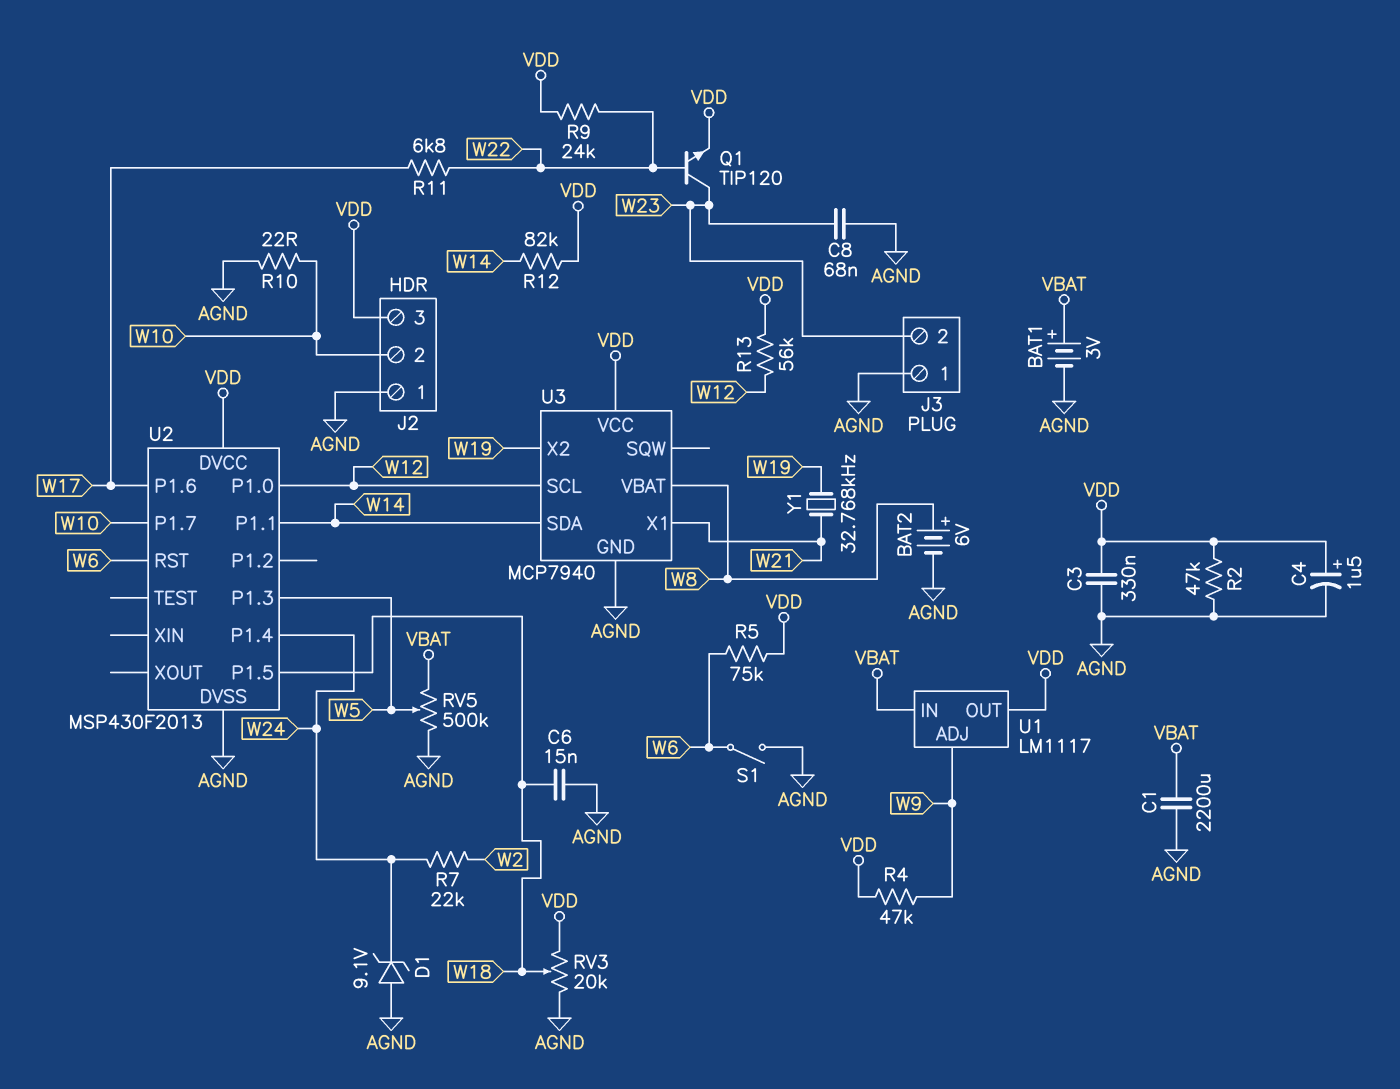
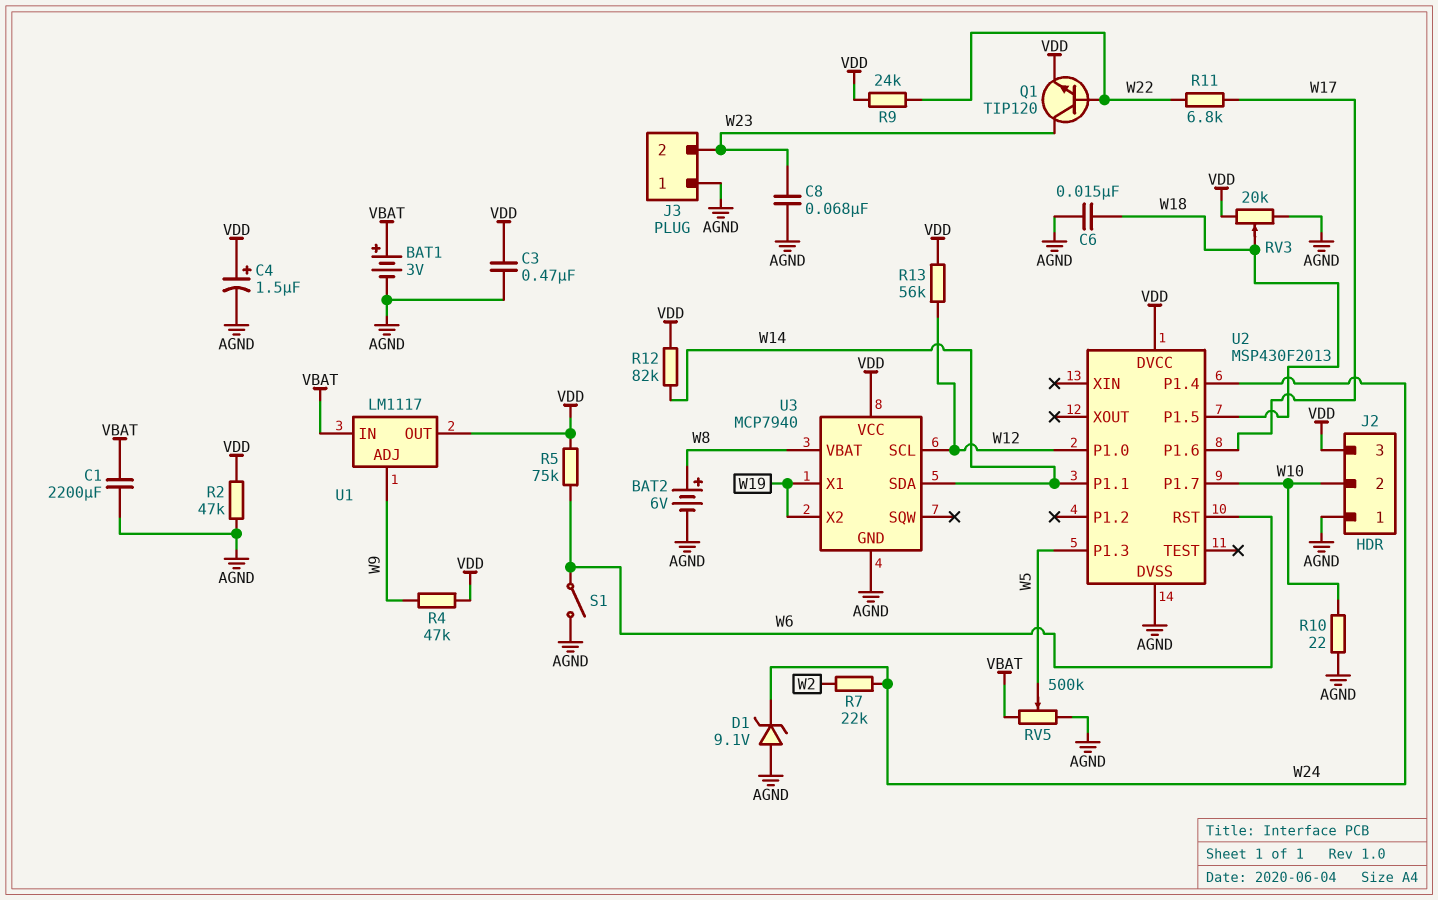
C3: 330nF (AGND, VDD) -> 470nF (AGND, VDD)
U3 pin X1: W21 -> W19
Y1: 32.768kHz (W19, W21) -> none

